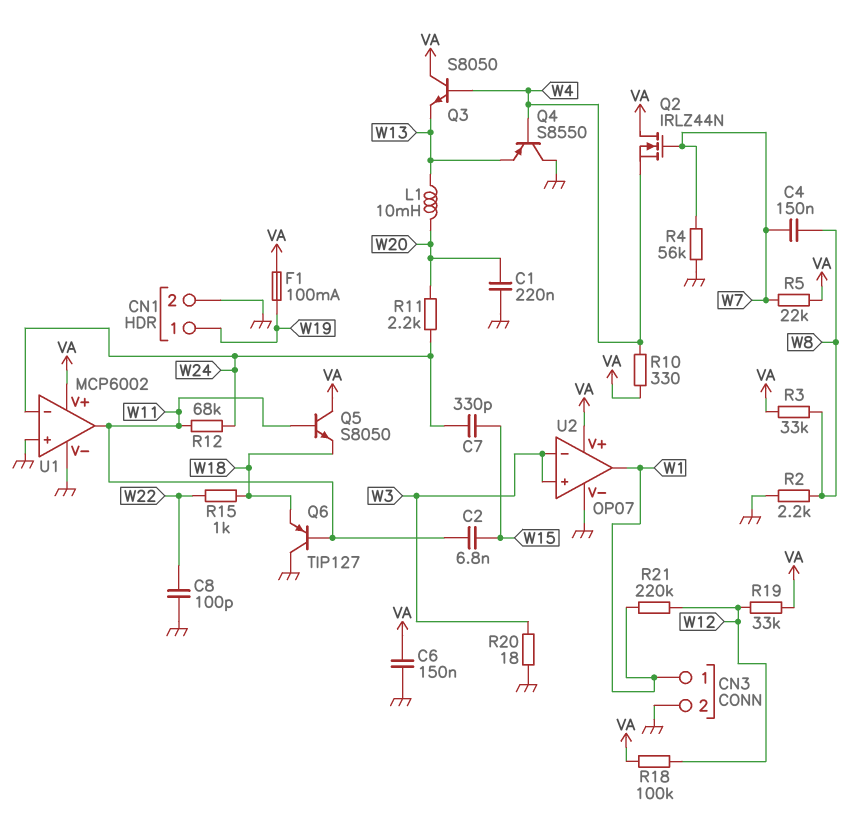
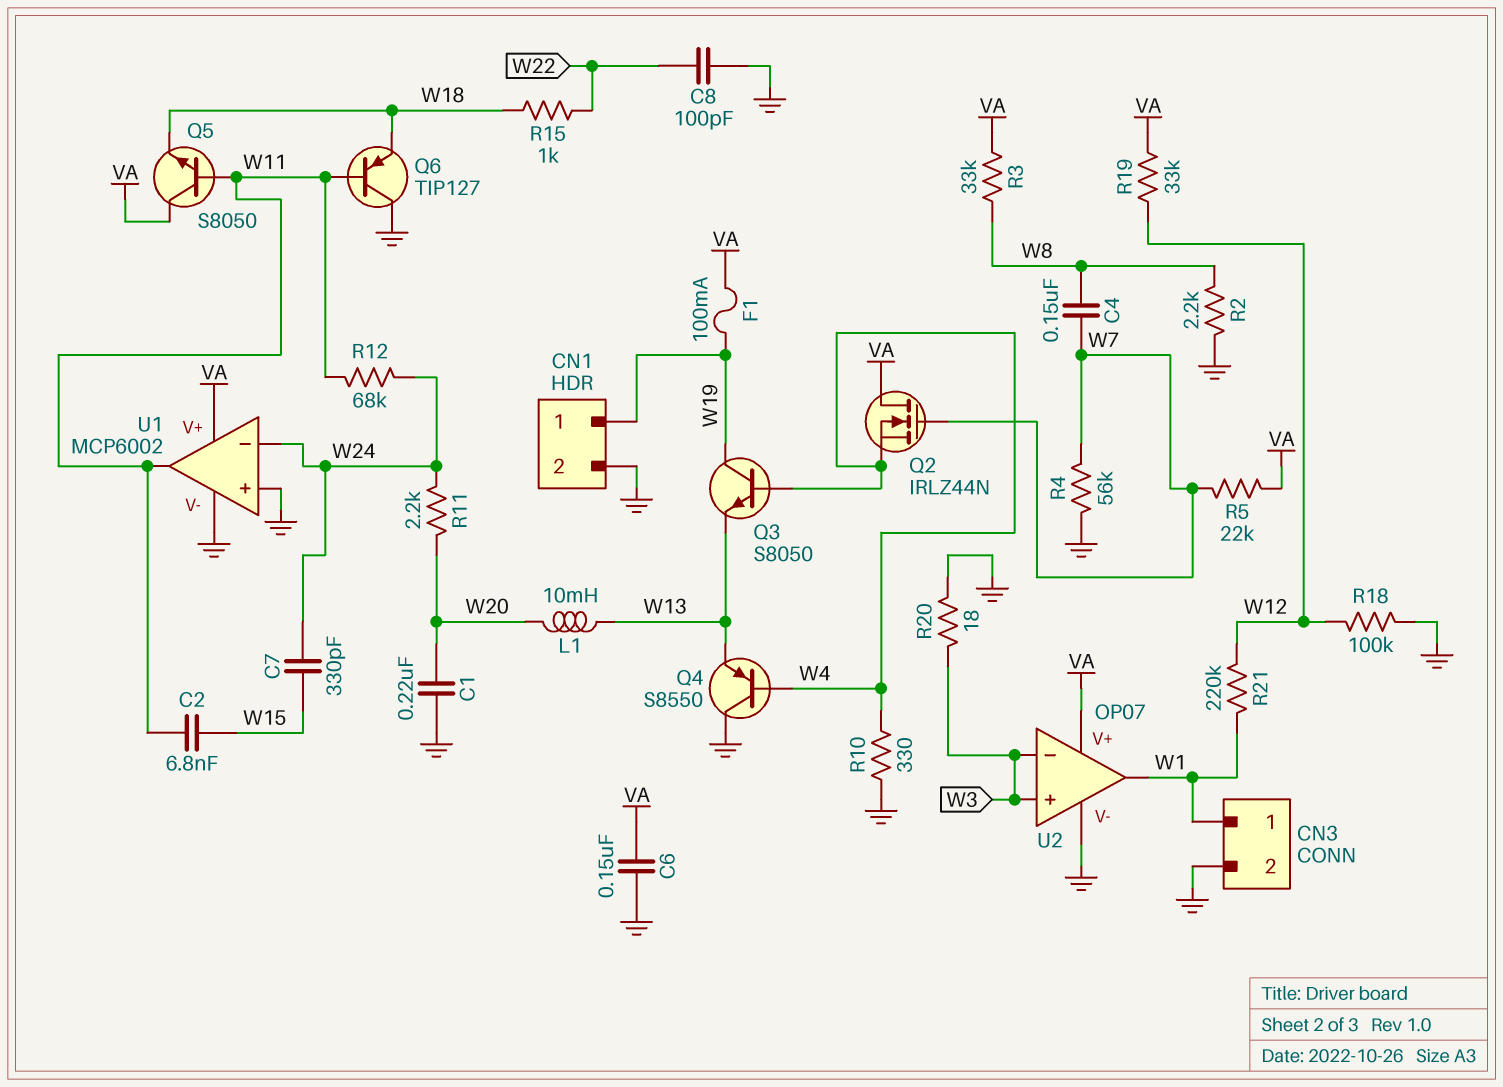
Q3: NPN S8050 (B W4, C VA, E W13) -> NPN S8050 (B W4, C W19, E W13)
R10: 330 (VA, W4) -> 330 (GND, W4)
R18: 100k (VA, W12) -> 100k (GND, W12)

